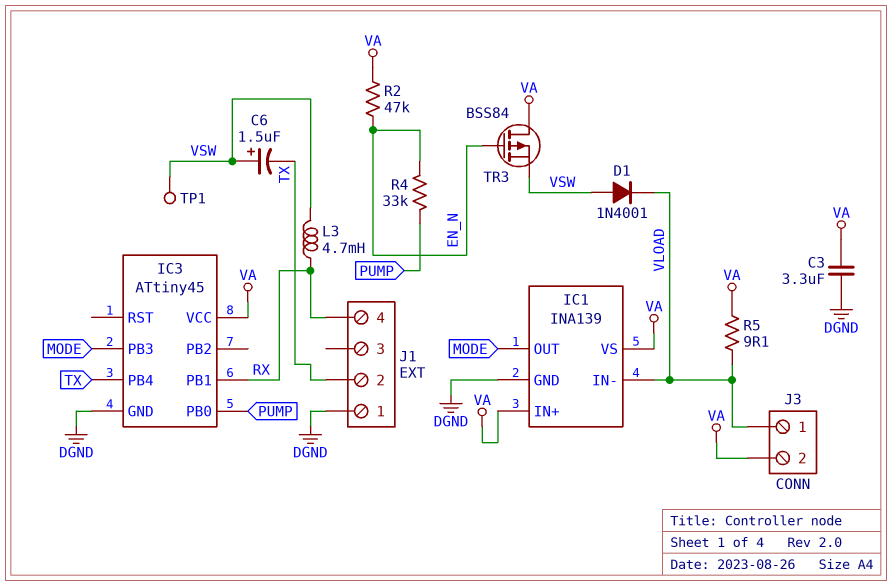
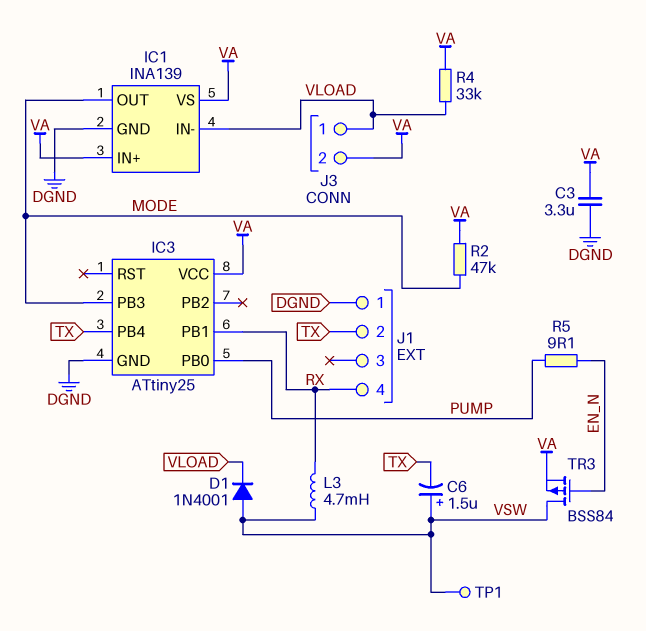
IC3: ATtiny45 -> ATtiny25
R2: 47k (EN_N, VA) -> 47k (MODE, VA)
R4: 33k (EN_N, PUMP) -> 33k (VA, VLOAD)
R5: 9.1 (VA, VLOAD) -> 9.1 (EN_N, PUMP)
TR3: PMOS BSS84 (G EN_N, D VA, S VSW) -> PMOS BSS84 (G EN_N, D VSW, S VA)

